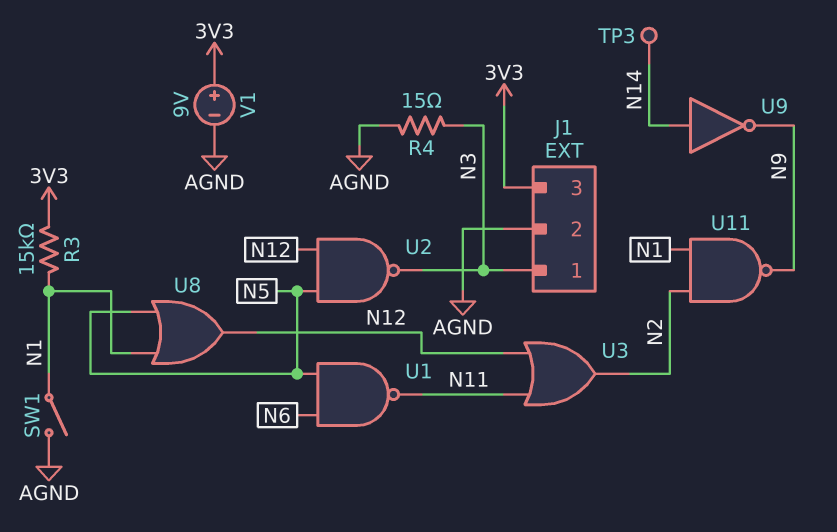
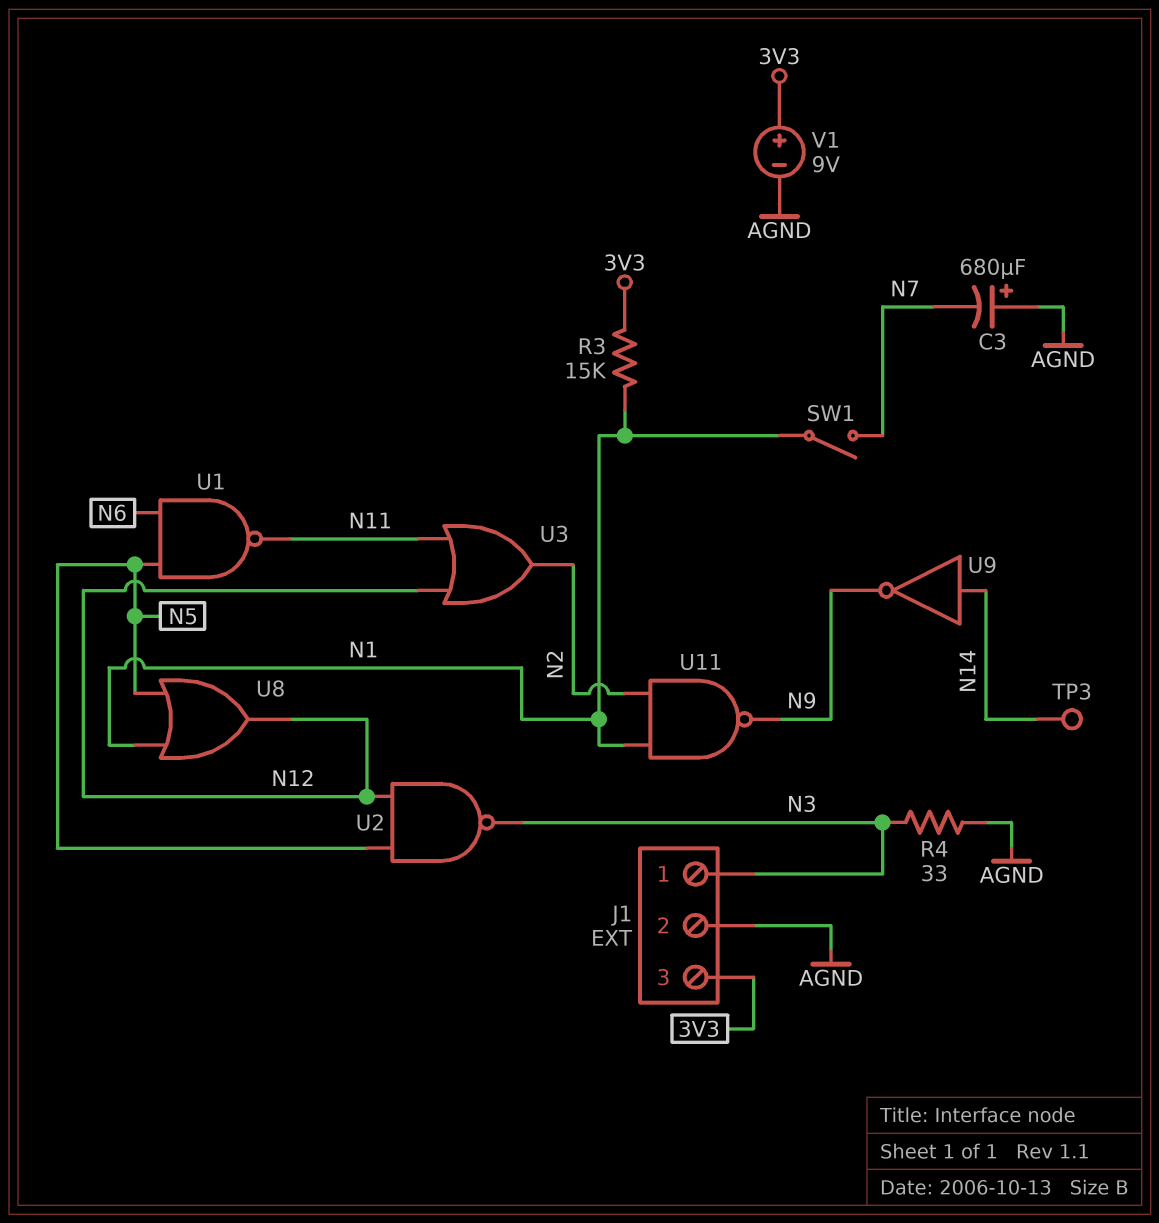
C3: none -> 680uF (plus AGND, minus N7)
R4: 15 (AGND, N3) -> 33 (AGND, N3)
SW1: switch (AGND, N1) -> switch (N1, N7)

